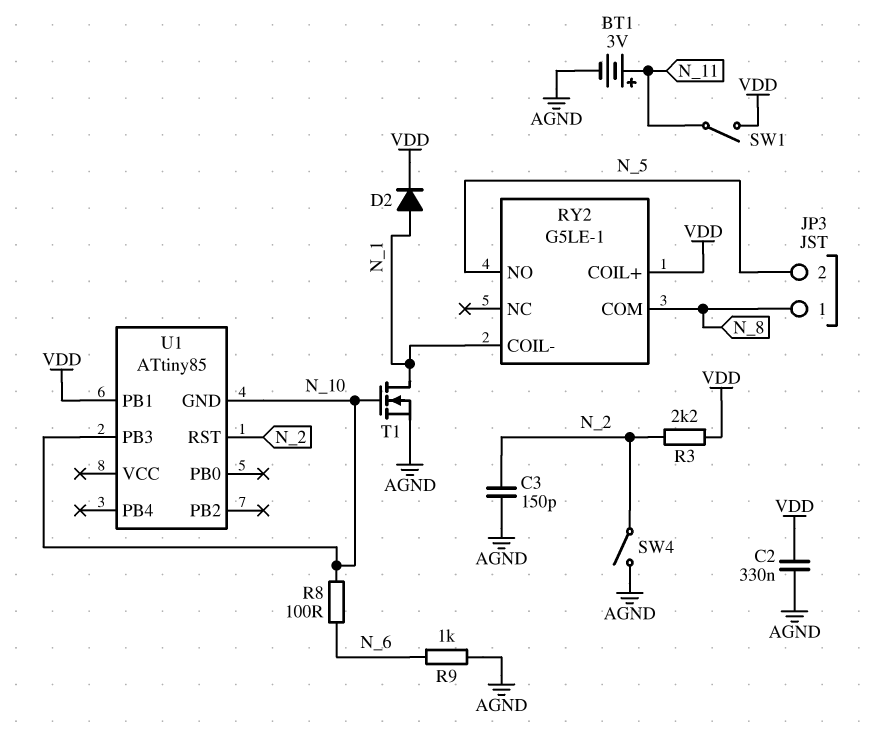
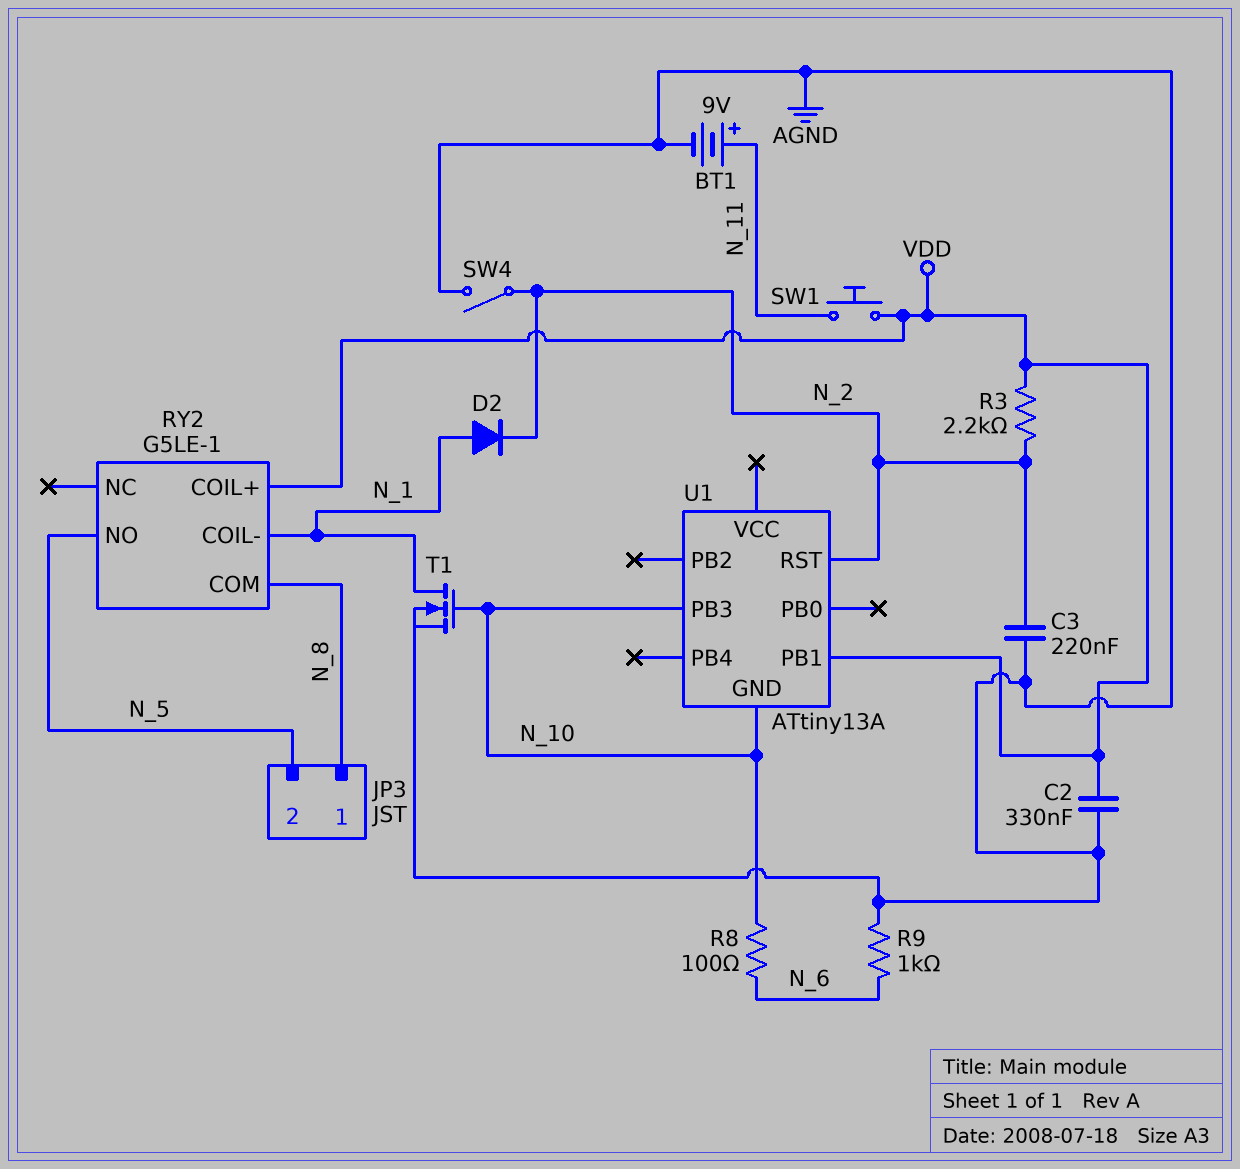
BT1: 3V (plus N_11, minus AGND) -> 9V (plus N_11, minus AGND)
C3: 150pF (AGND, N_2) -> 220nF (AGND, N_2)
D2: diode (A N_1, K VDD) -> diode (A N_1, K N_2)
SW1: switch (N_11, VDD) -> button (N_11, VDD)
U1: ATtiny85 -> ATtiny13A

